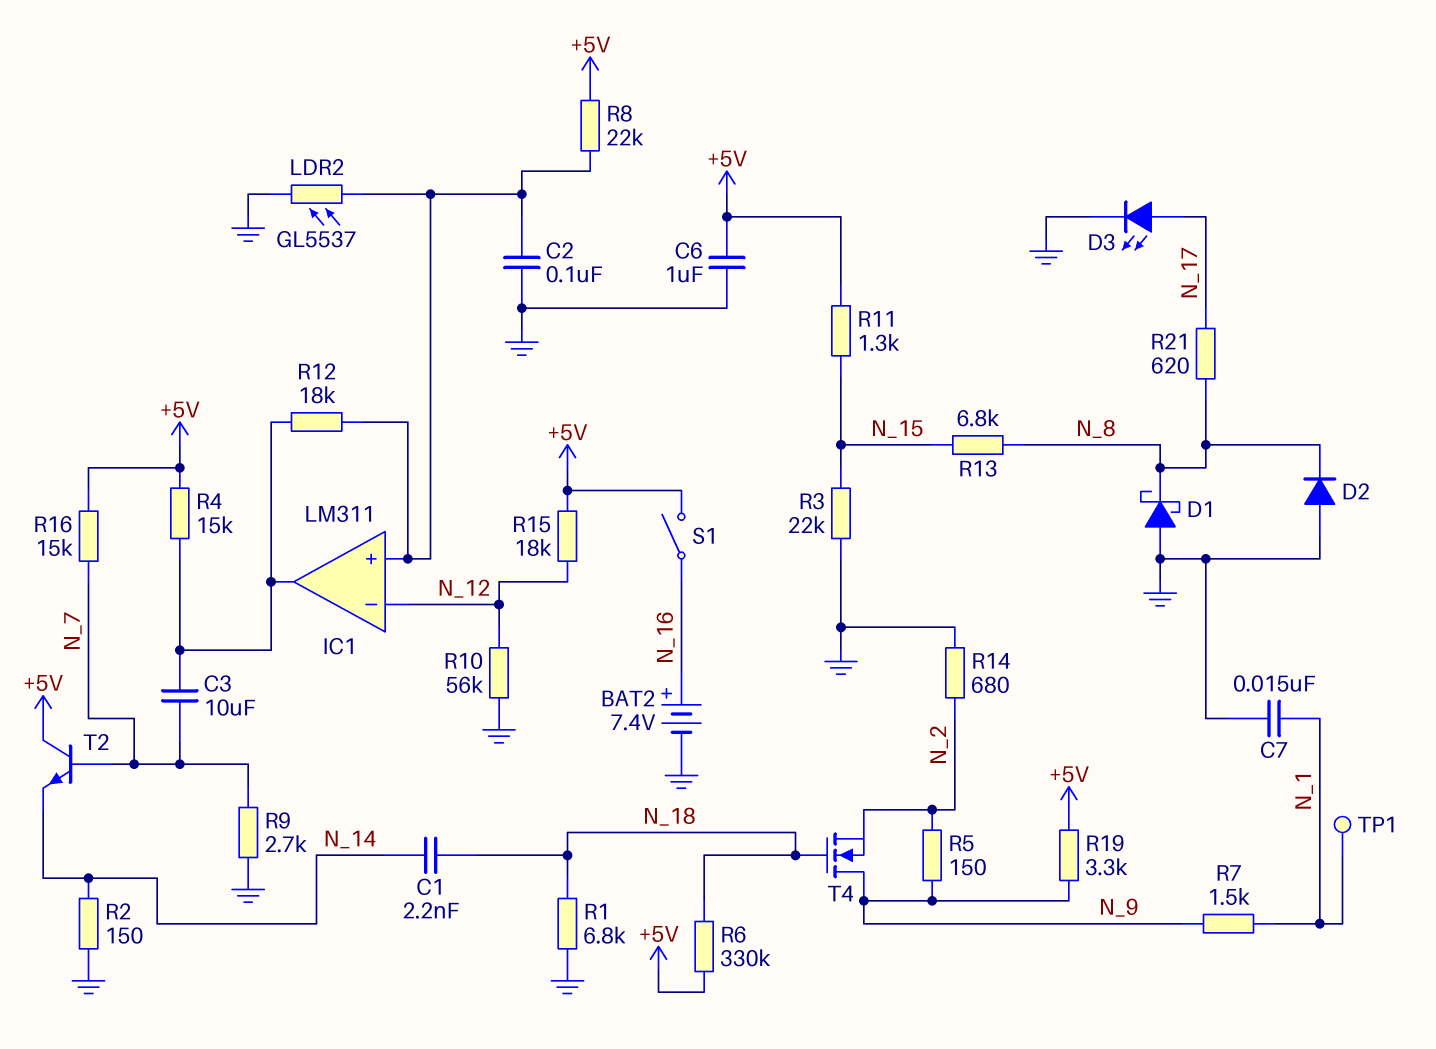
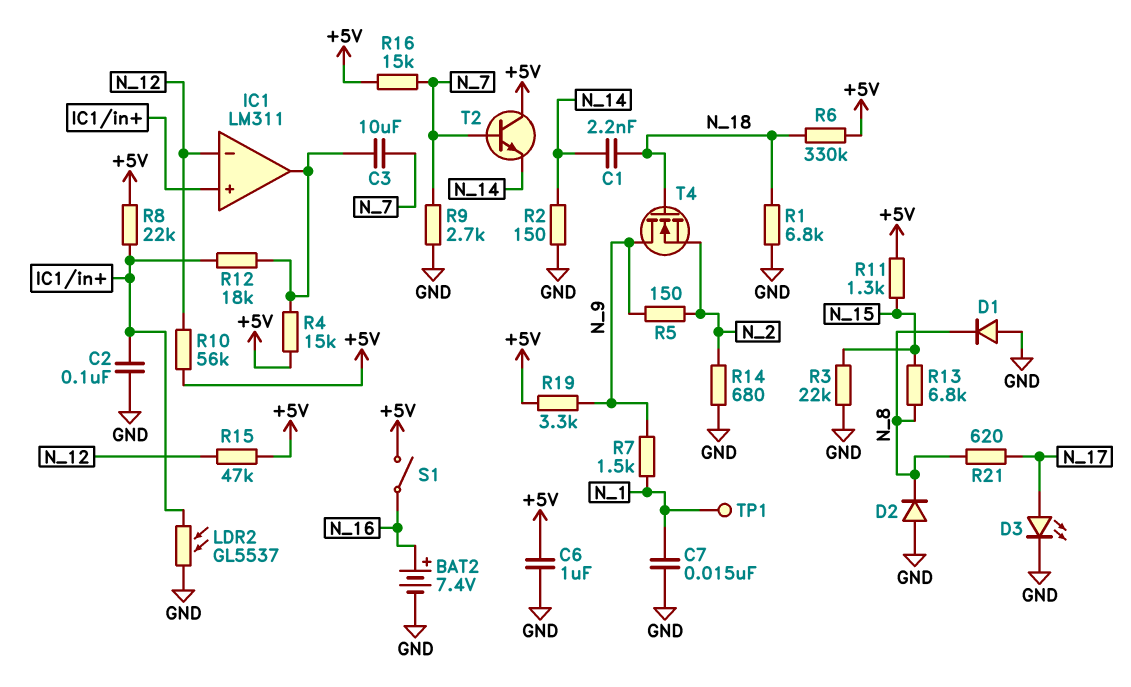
D1: schottky (A GND, K N_8) -> diode (A GND, K N_8)
R10: 56k (GND, N_12) -> 56k (+5V, N_12)
R15: 18k (+5V, N_12) -> 47k (+5V, N_12)

